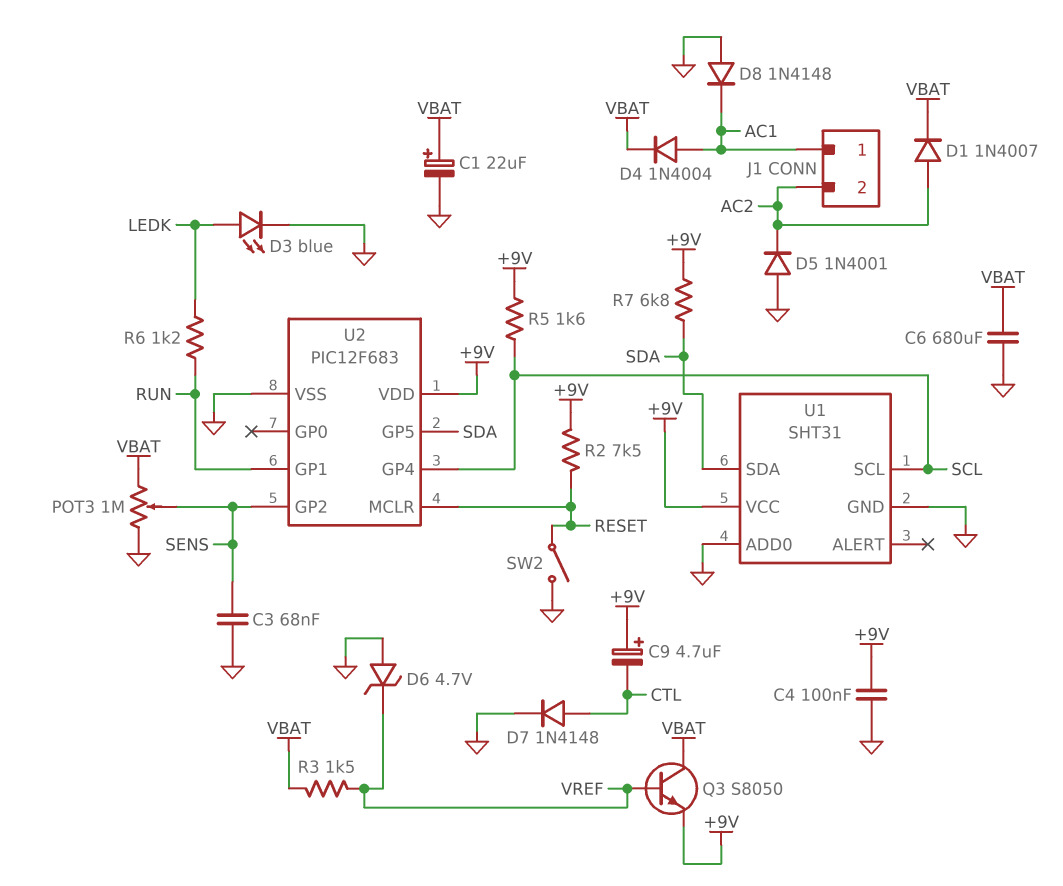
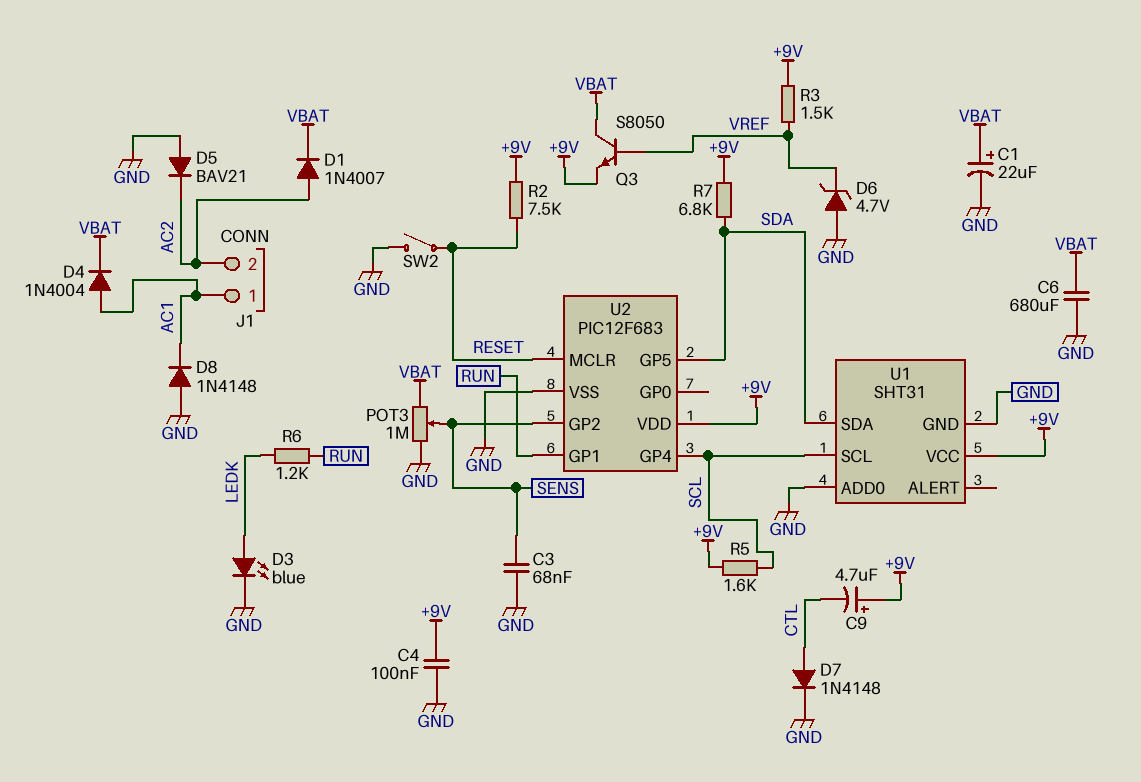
D5: diode 1N4001 (A GND, K AC2) -> diode BAV21 (A GND, K AC2)
R3: 1.5k (VBAT, VREF) -> 1.5k (+9V, VREF)

